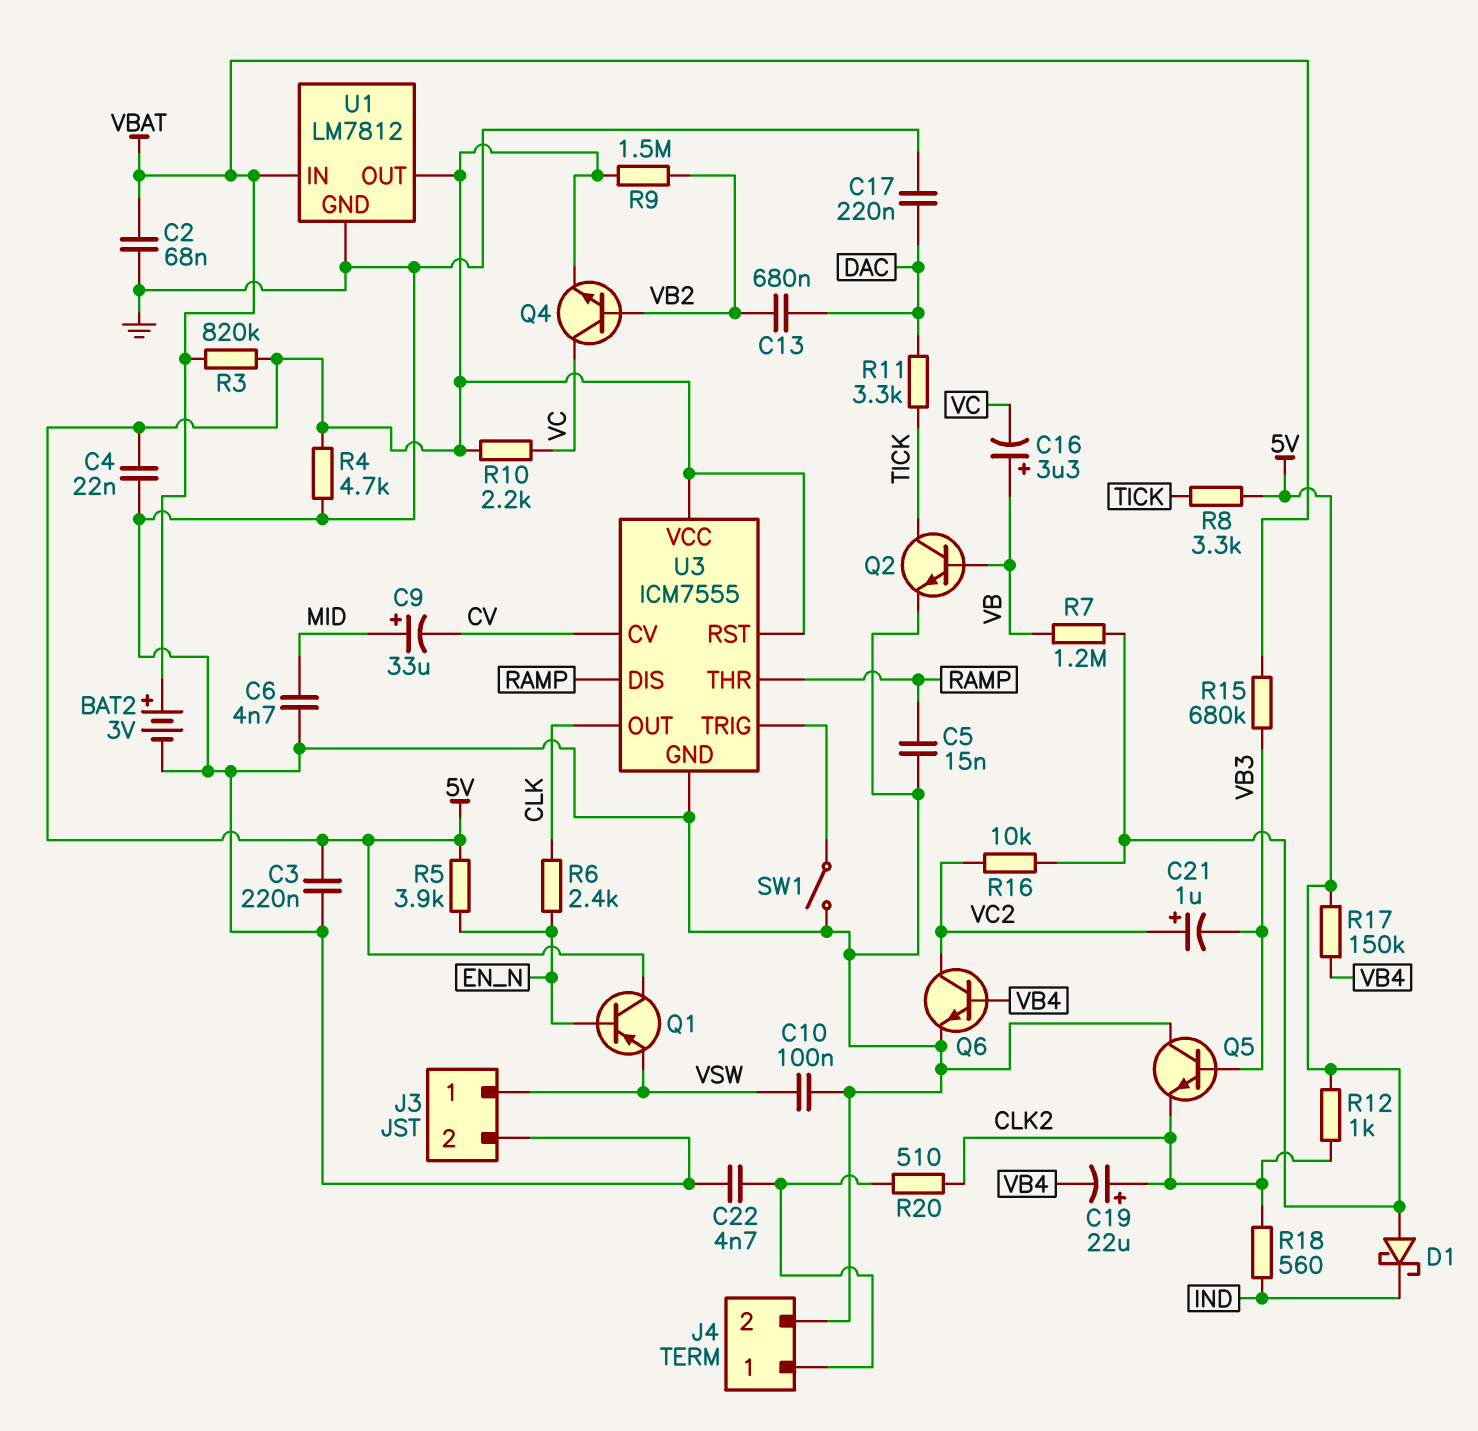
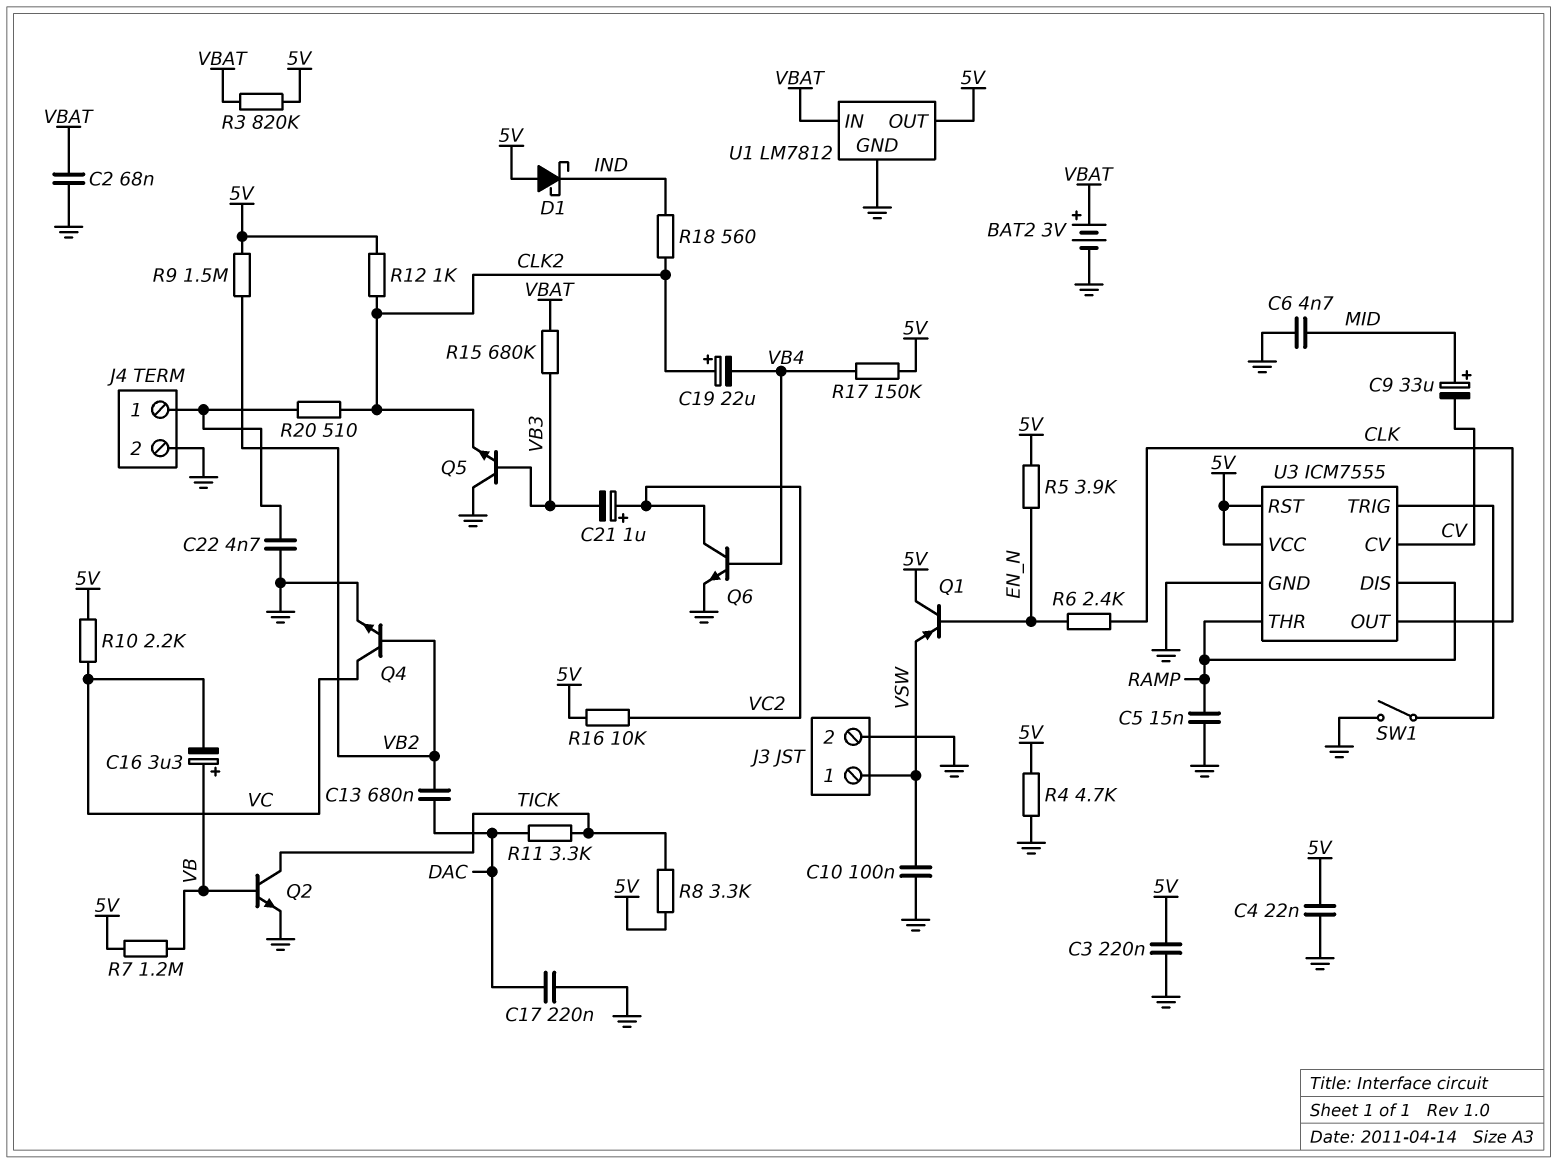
Q4: NPN (B VB2, C VC, E 5V) -> NPN (B VB2, C VC, E GND)

